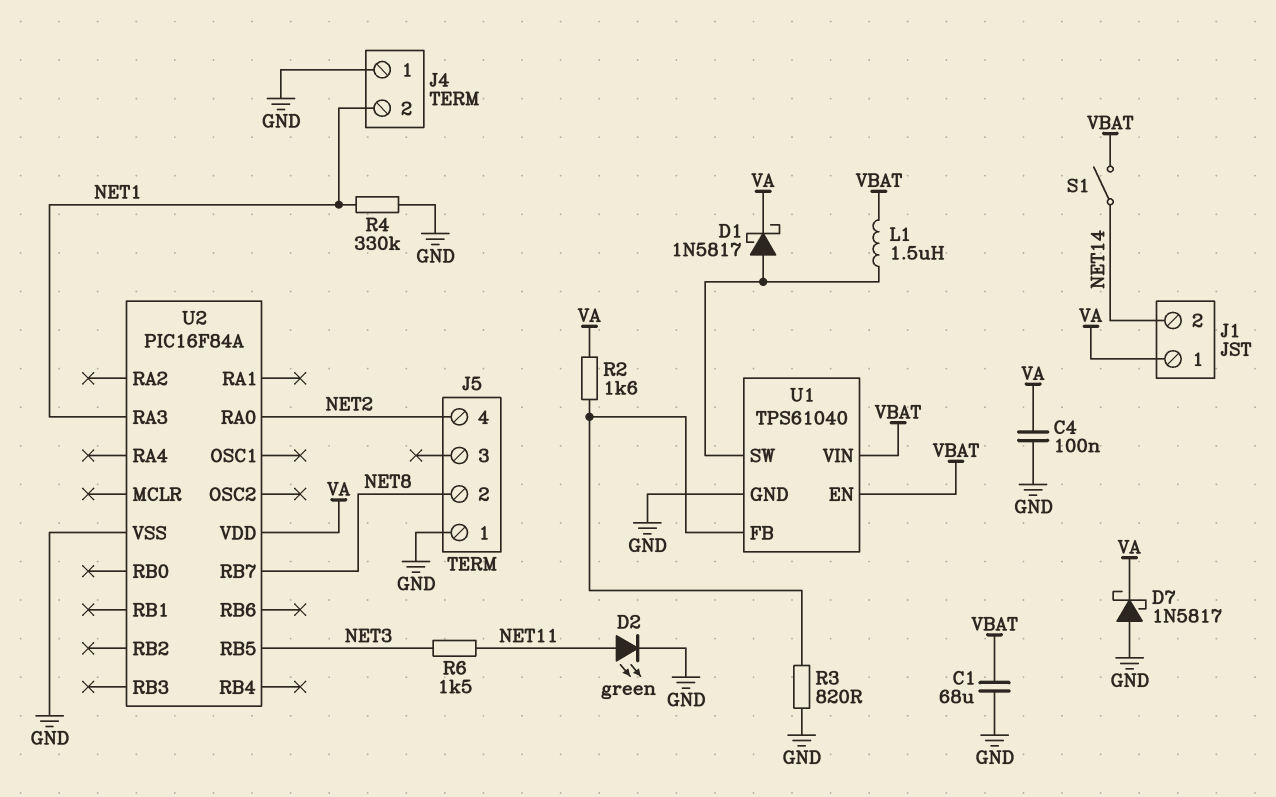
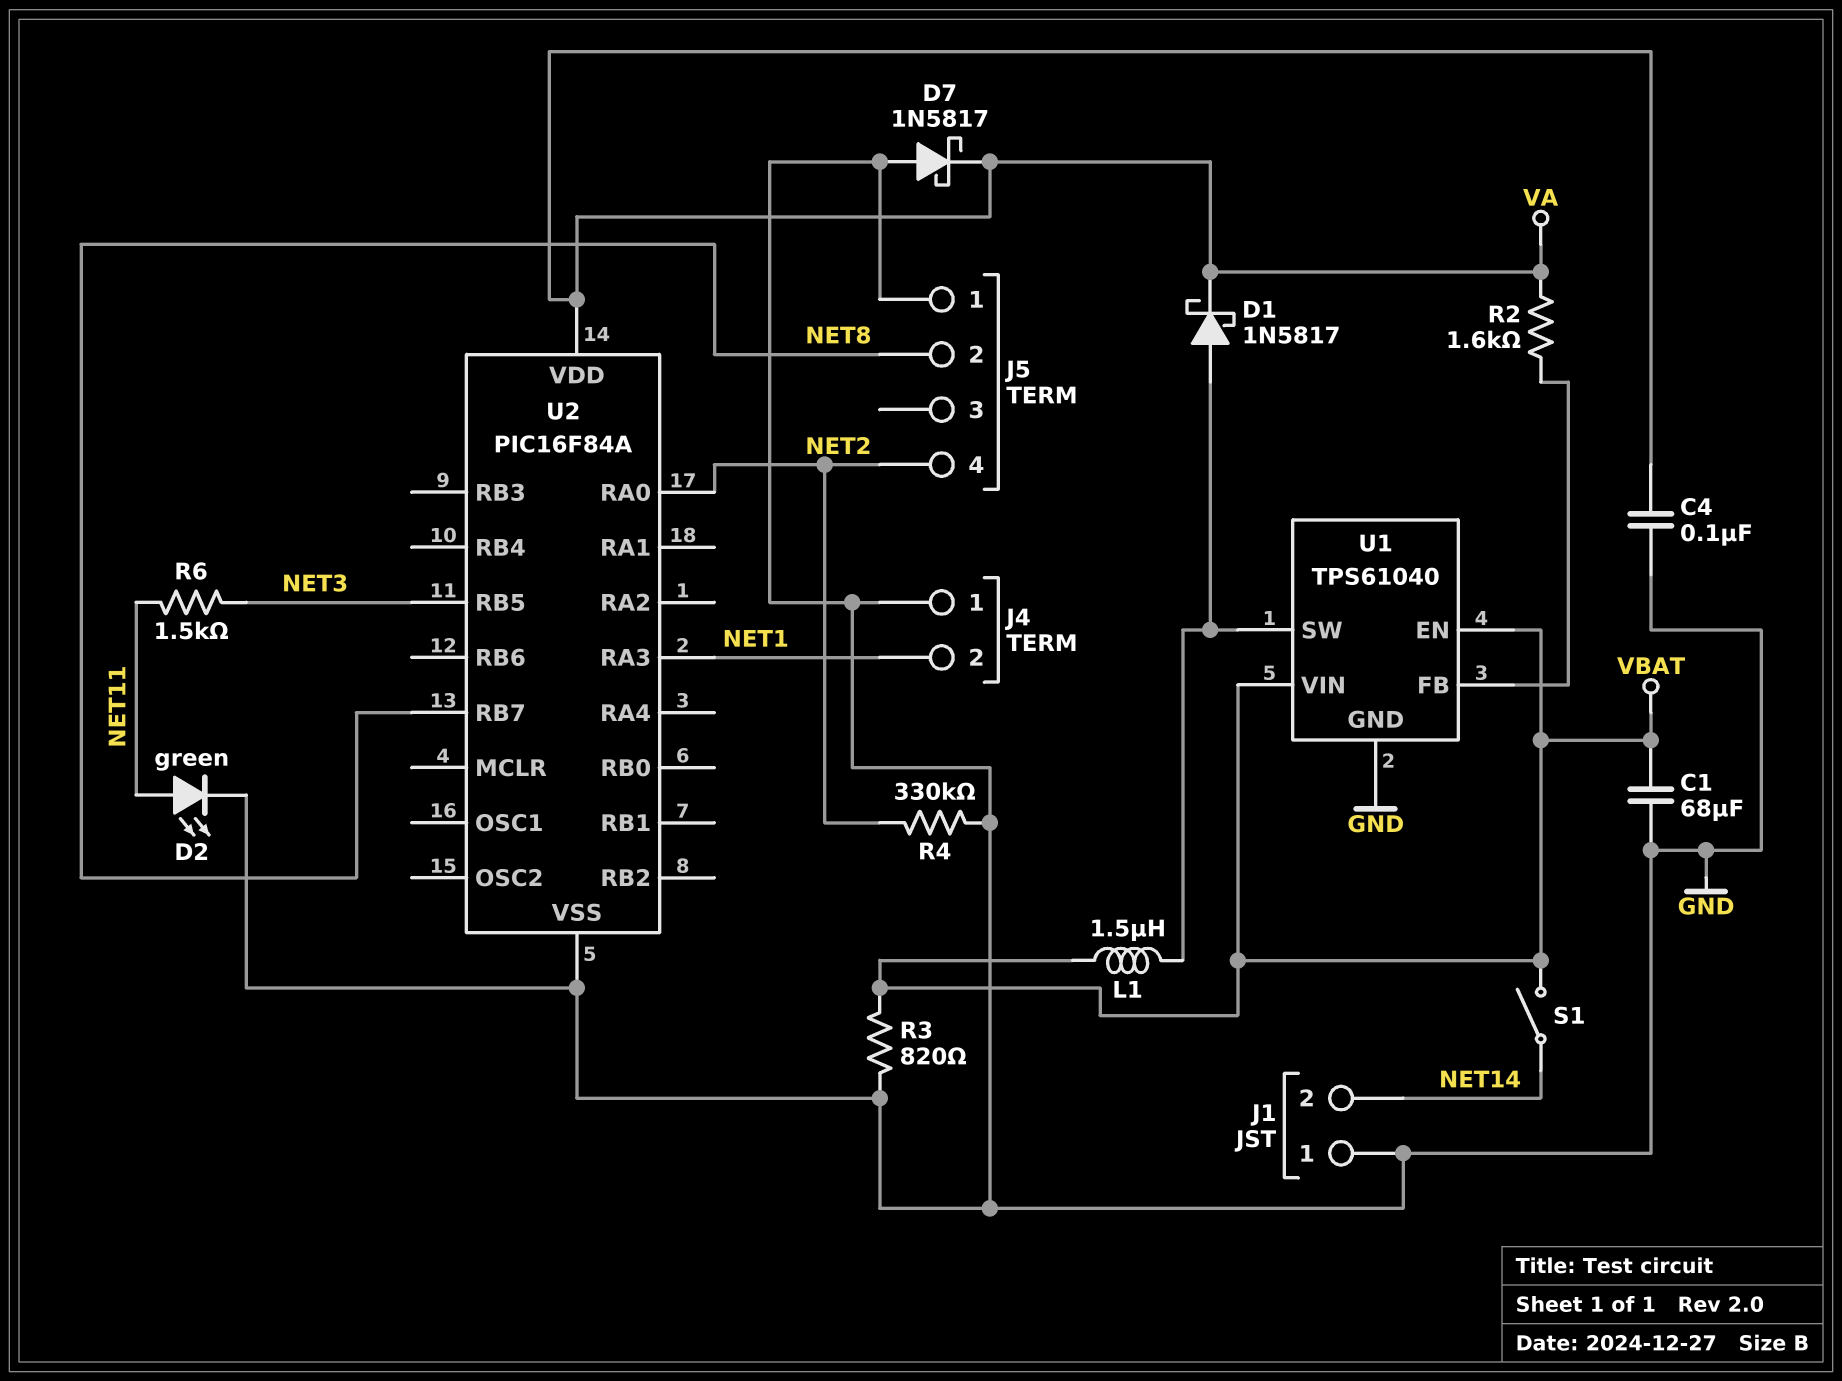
J1 pin 1: VA -> GND
R3: 820 (GND, U1/FB) -> 820 (GND, VBAT)
R4: 330k (GND, NET1) -> 330k (GND, NET2)

